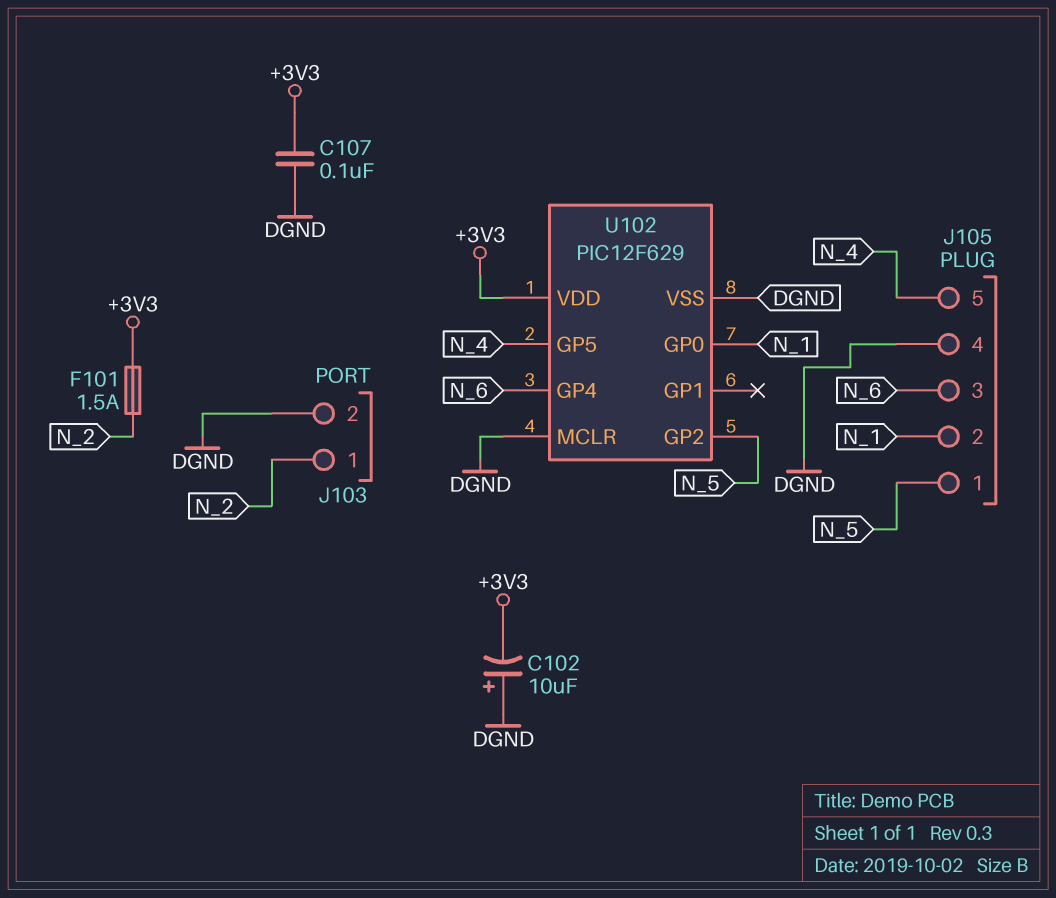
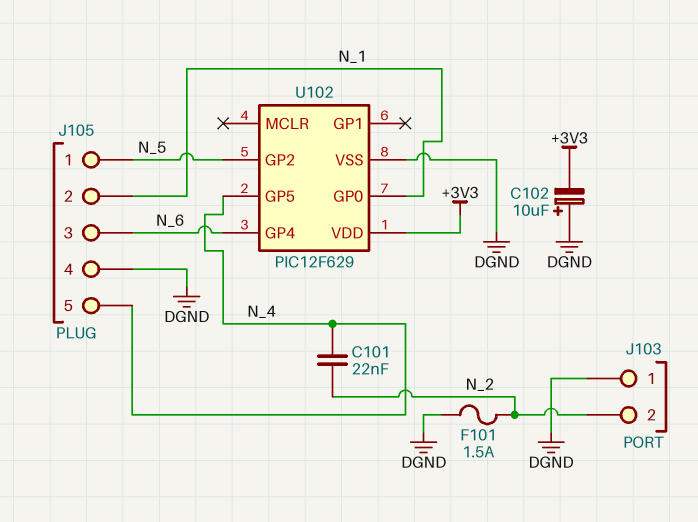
C101: none -> 22nF (N_2, N_4)
C107: 100nF (+3V3, DGND) -> none
F101: 1.5A (+3V3, N_2) -> 1.5A (DGND, N_2)
J103 pin 1: N_2 -> DGND
J103 pin 2: DGND -> N_2
U102 pin MCLR: DGND -> none

